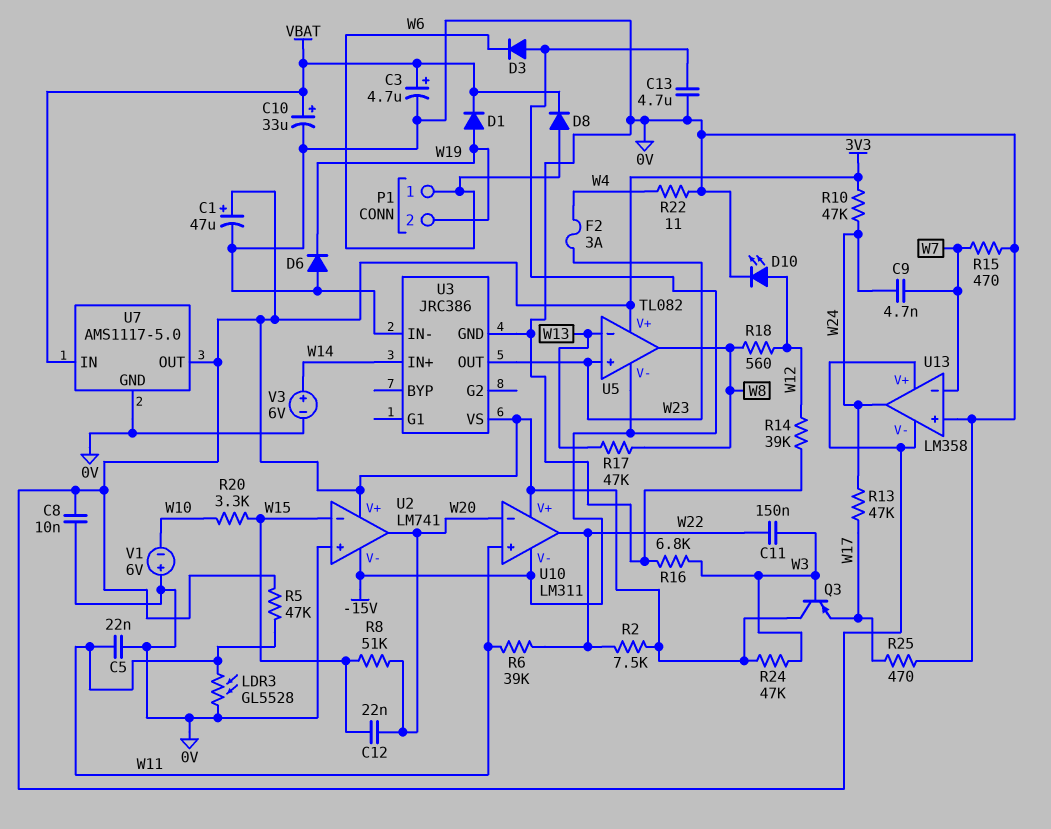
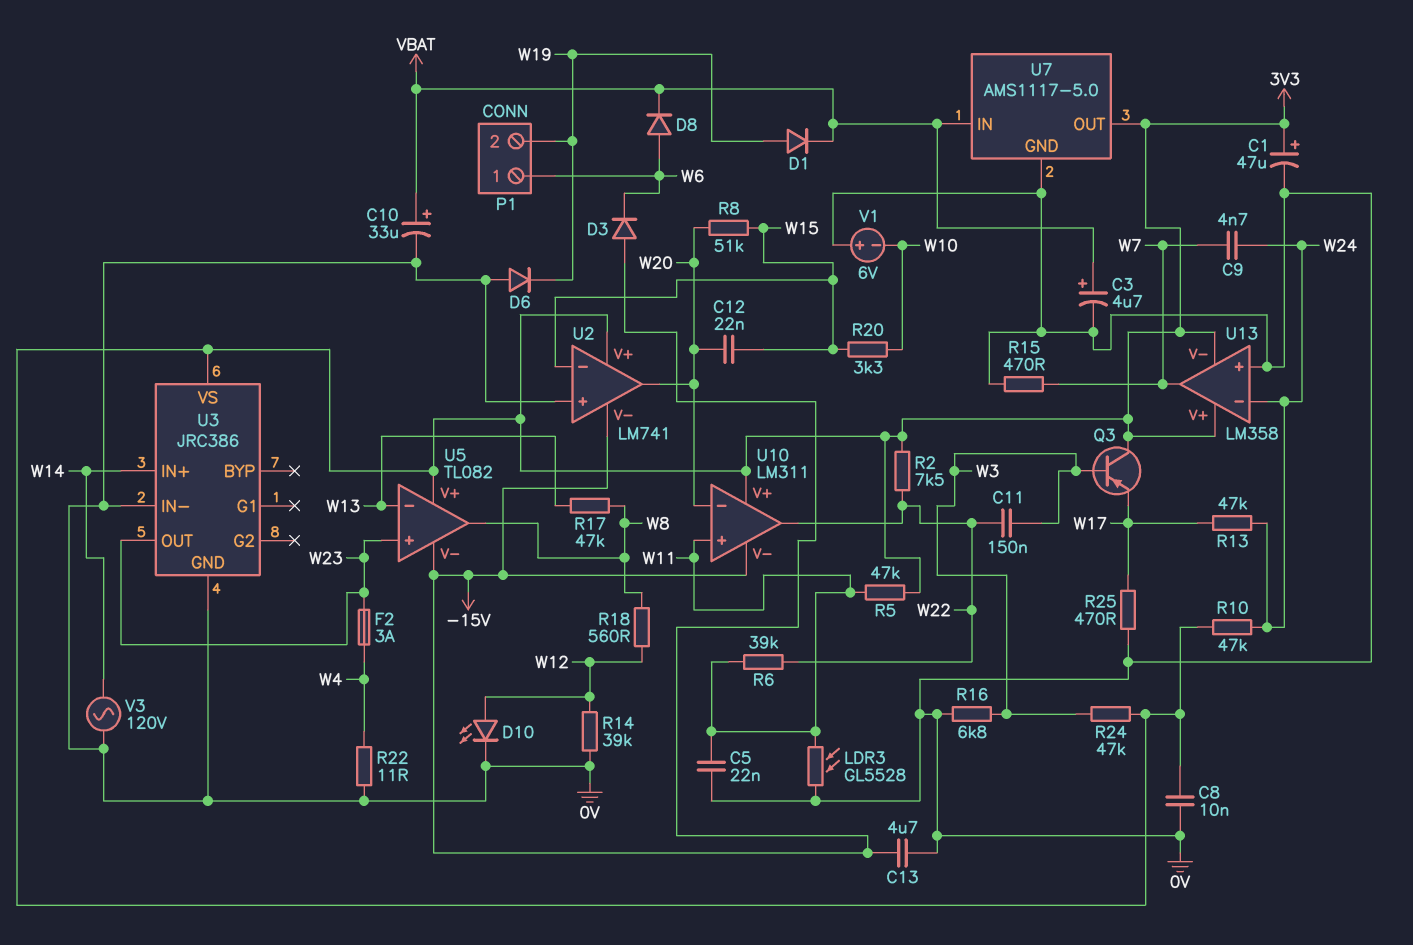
U13 pin in-: W7 -> W24
U13 pin out: W24 -> W7
V3: 6V (plus W14, minus 0V) -> AC 120V (0V, W14)

